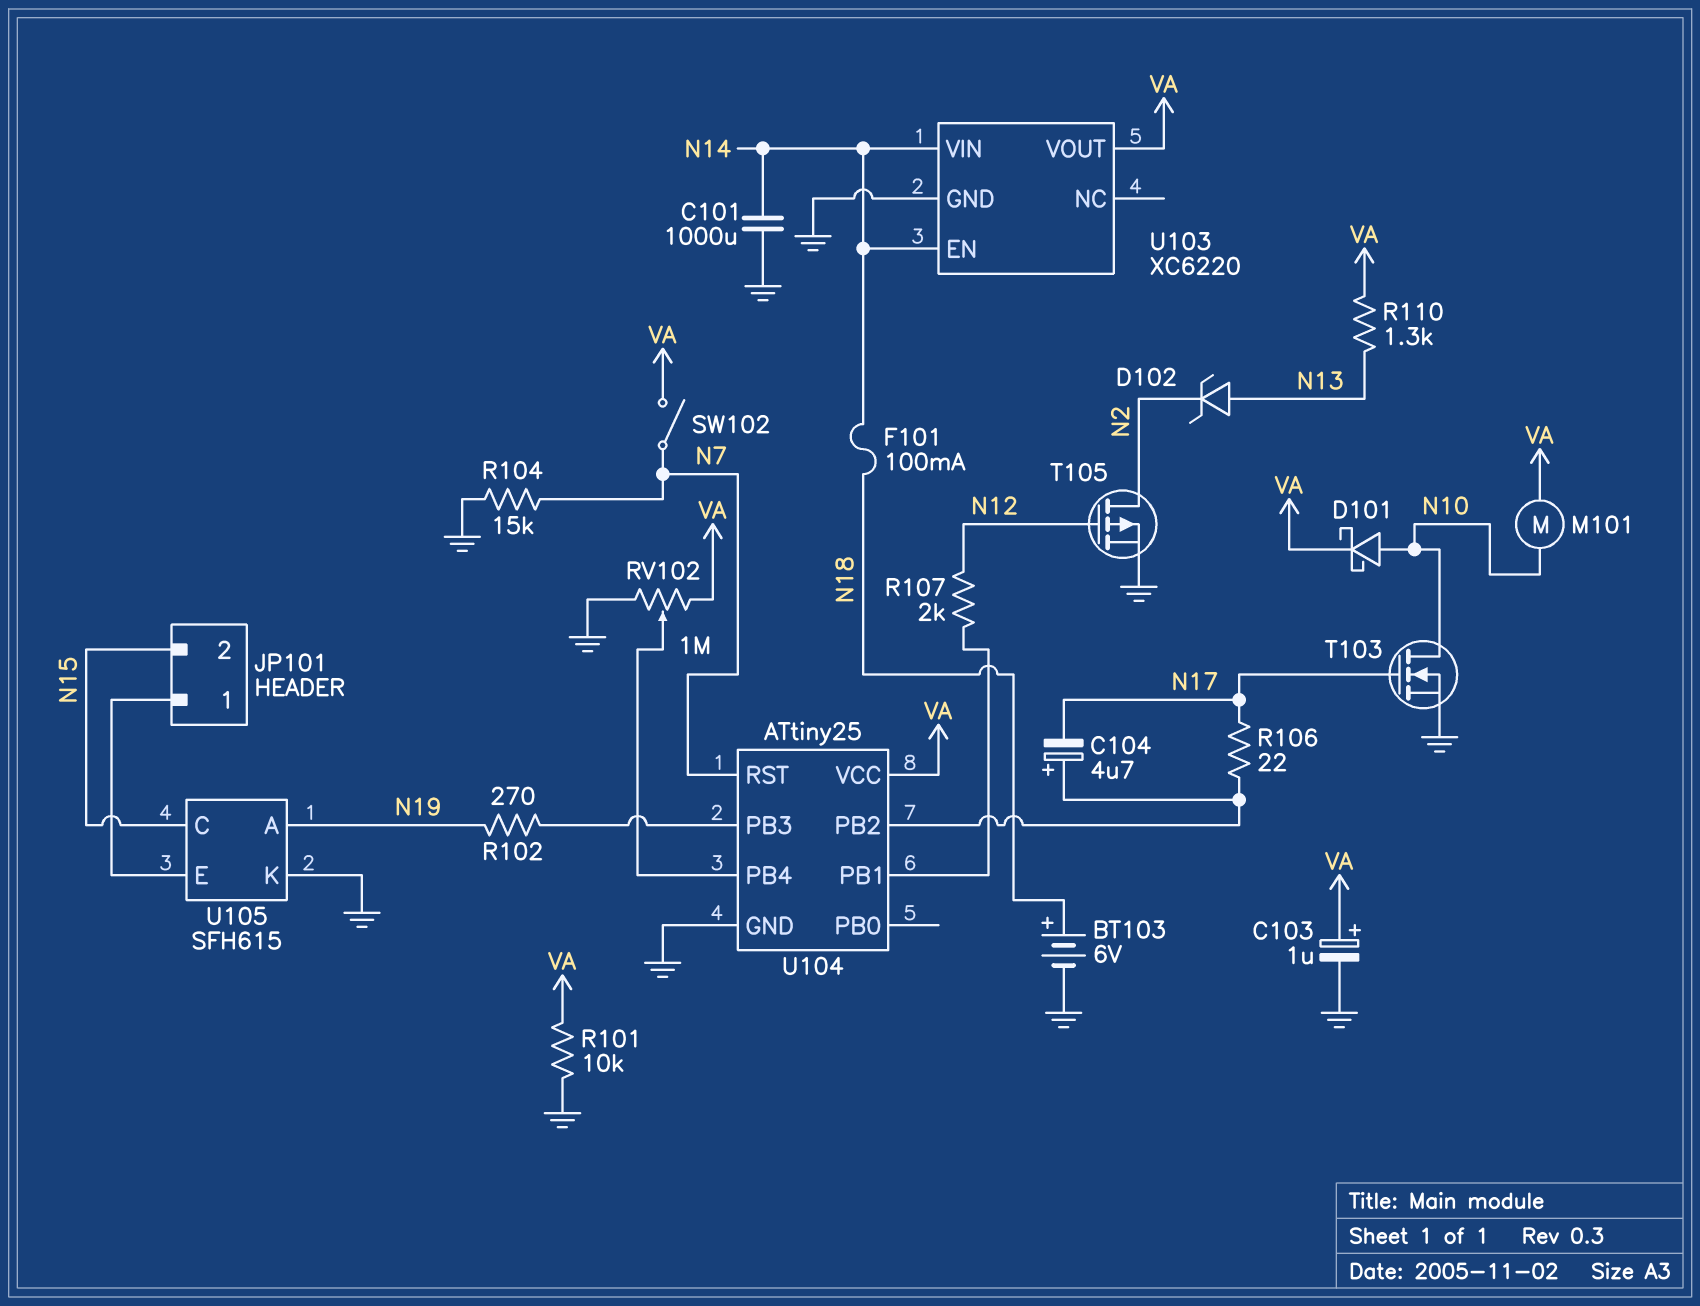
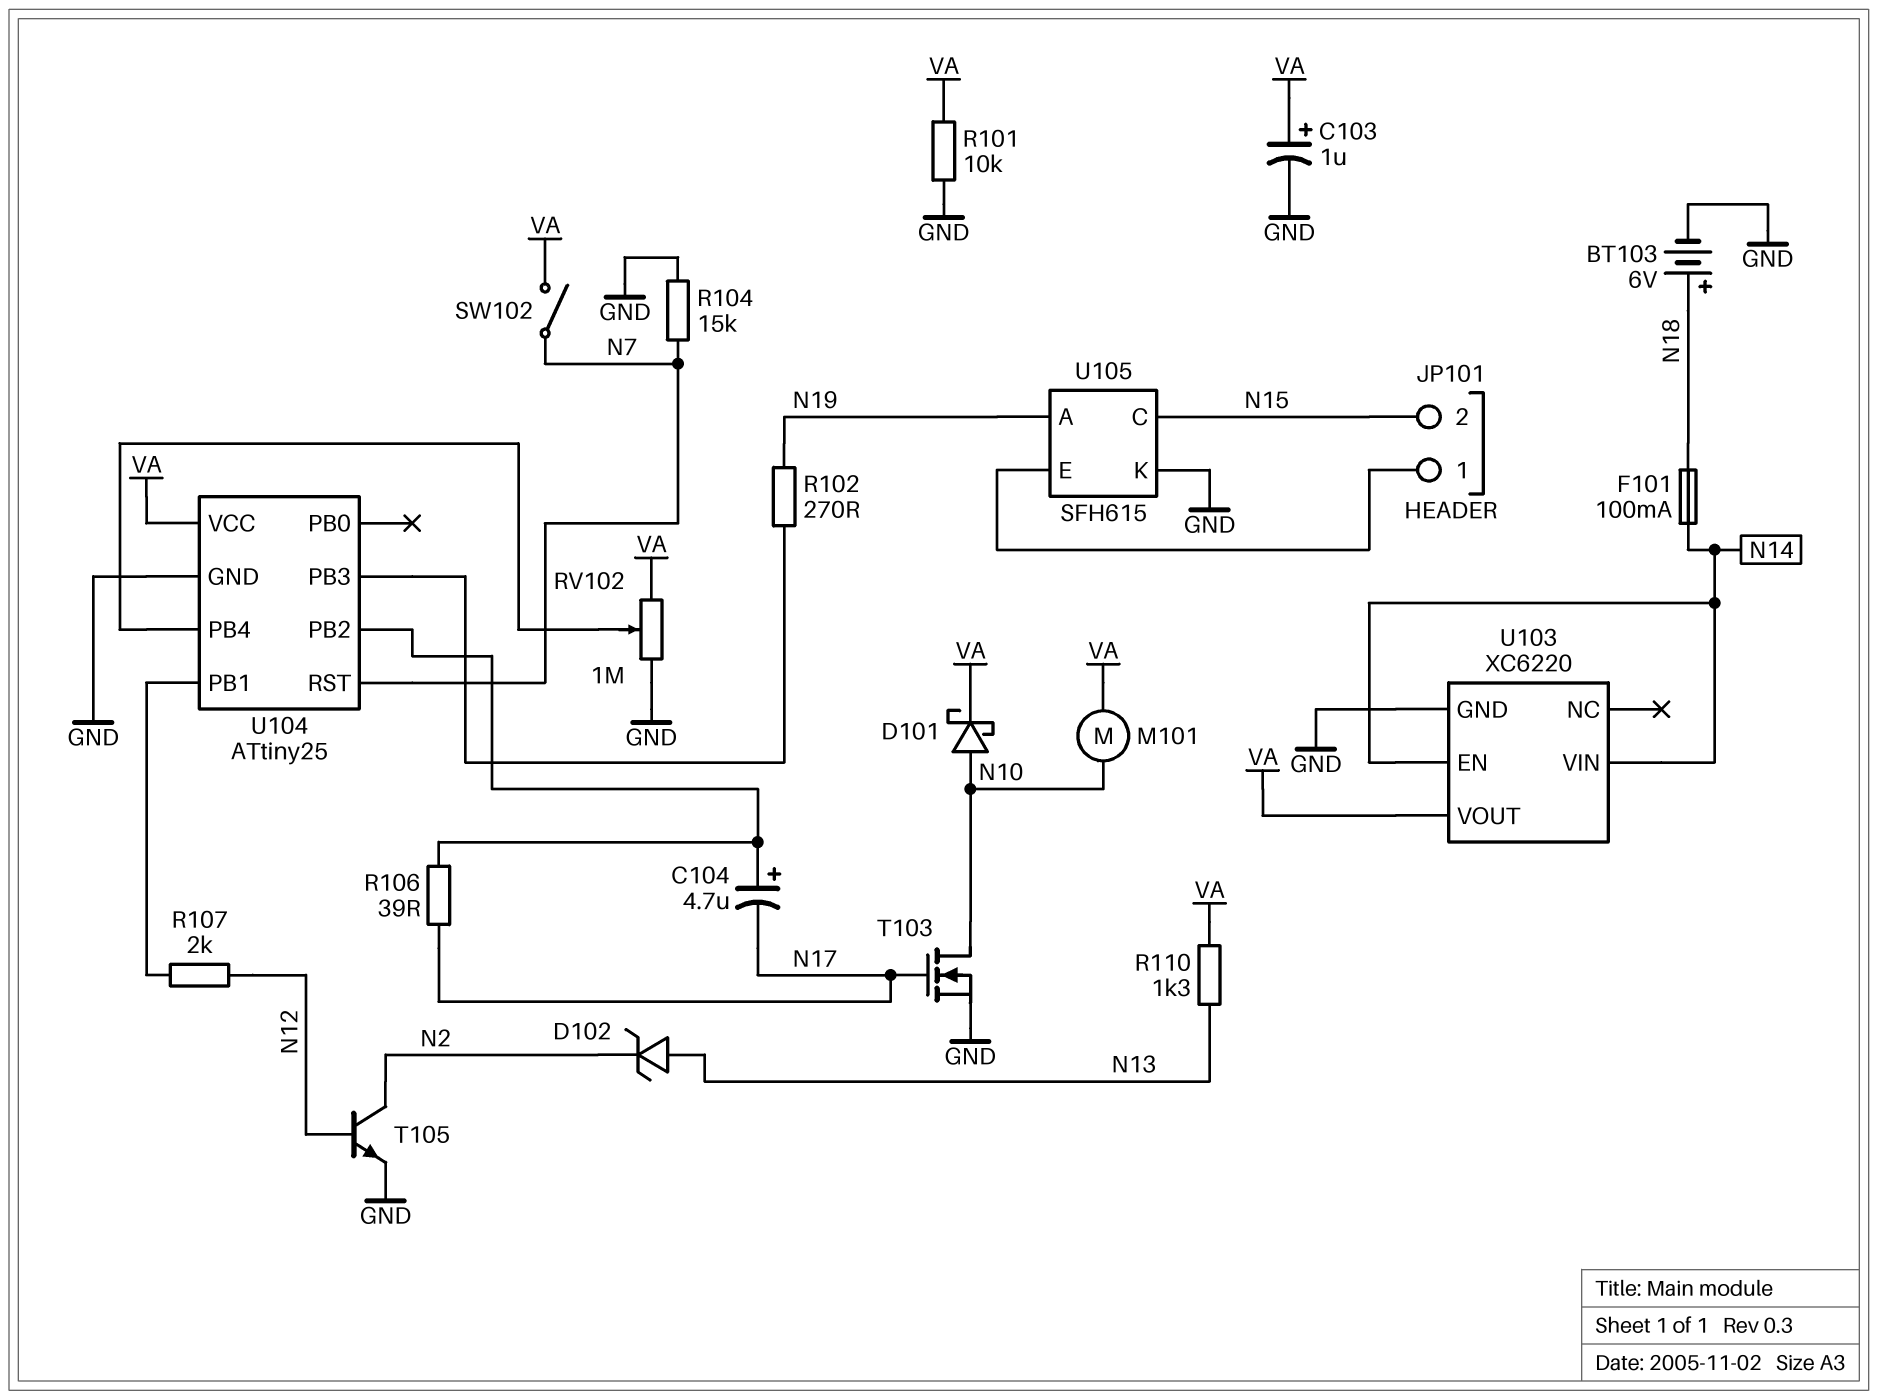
C101: 1000uF (GND, N14) -> none
R106: 22 (N17, U104/PB2) -> 39 (N17, U104/PB2)
T105: PMOS (G N12, D N2, S GND) -> NPN (B N12, C N2, E GND)

